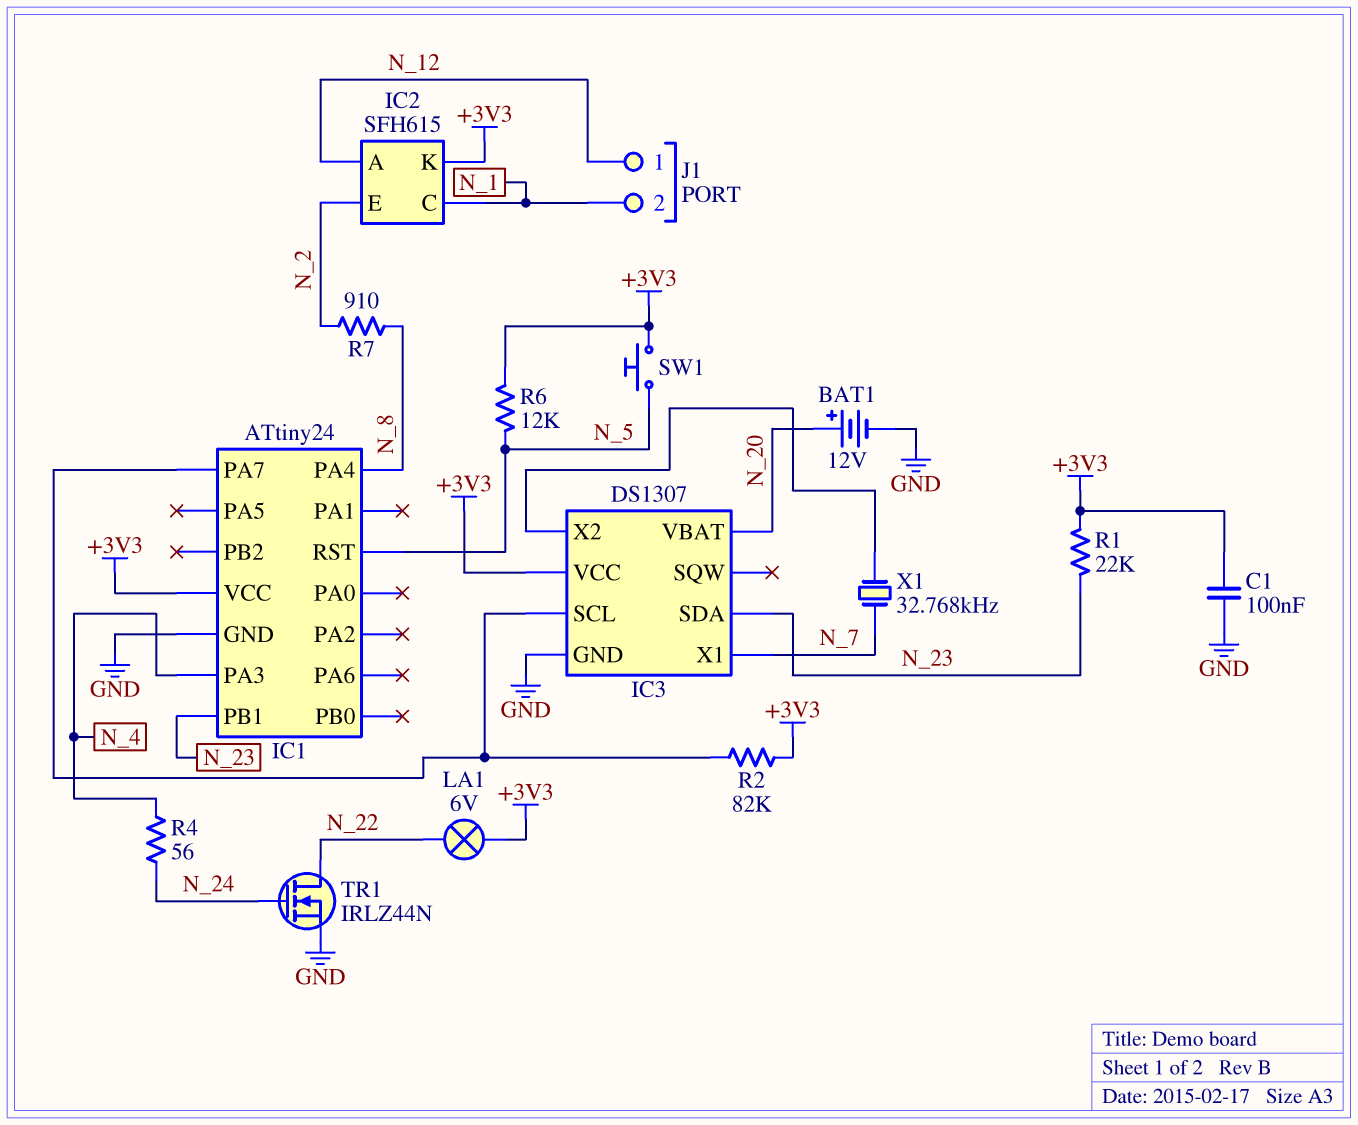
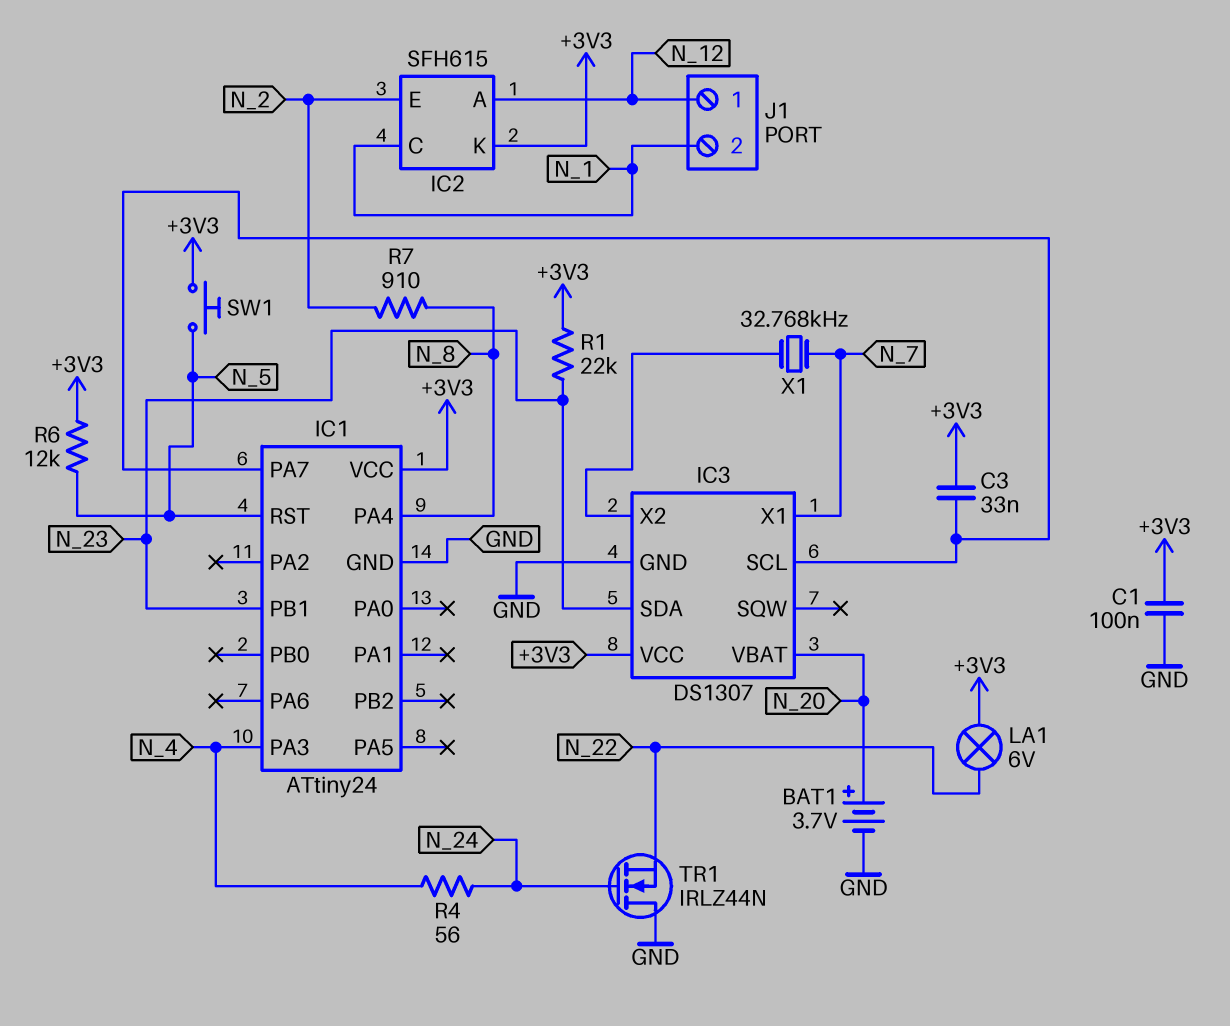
BAT1: 12V (plus N_20, minus GND) -> 3.7V (plus N_20, minus GND)
C3: none -> 33nF (+3V3, IC1/PA7)
R2: 82k (+3V3, IC1/PA7) -> none
TR1: NMOS IRLZ44N (G N_24, D N_22, S GND) -> NMOS IRLZ44N (G N_24, D GND, S N_22)

